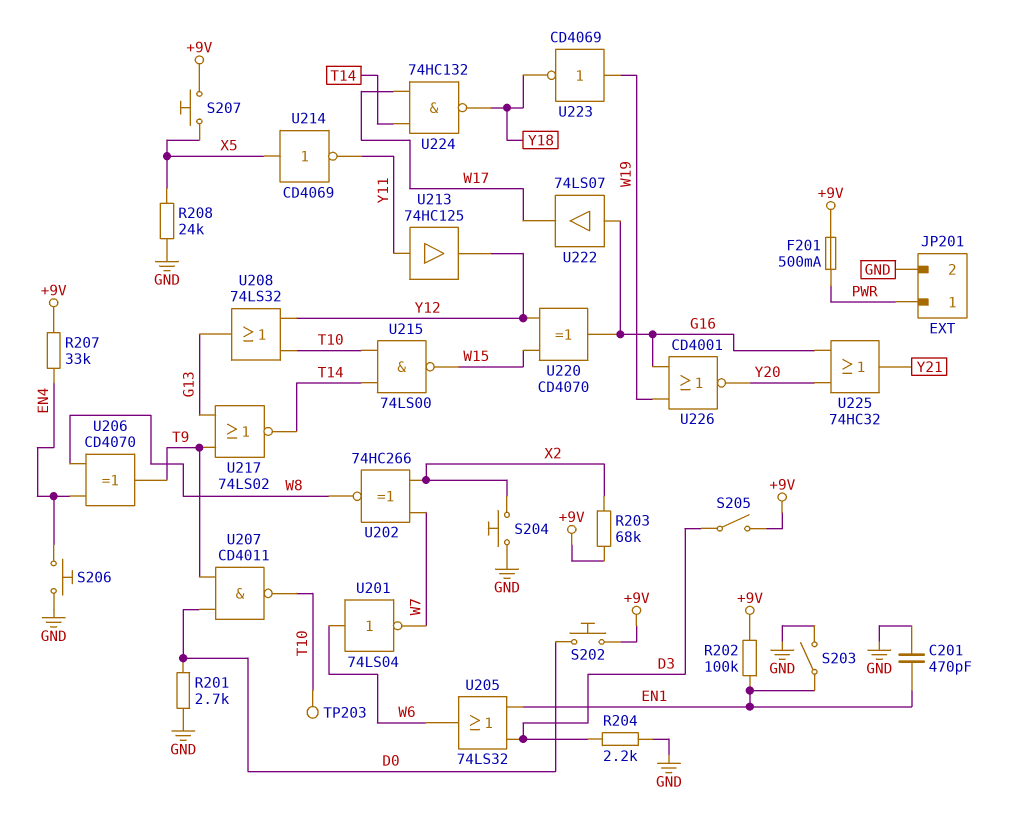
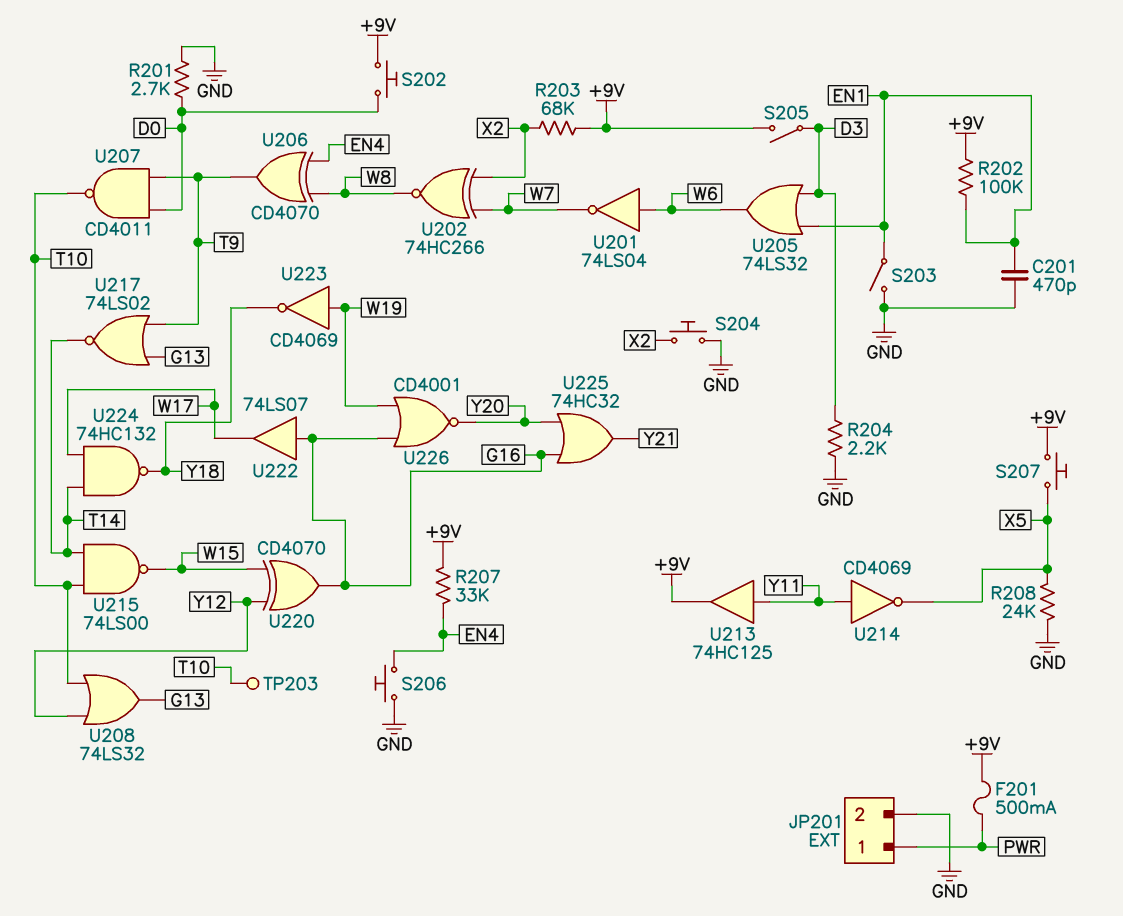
U213: buffer 74HC125 (in Y11, out Y12) -> buffer 74HC125 (in Y11, out +9V)
U214: NOT CD4069 (in X5, out Y11) -> NOT CD4069 (in Y11, out X5)

